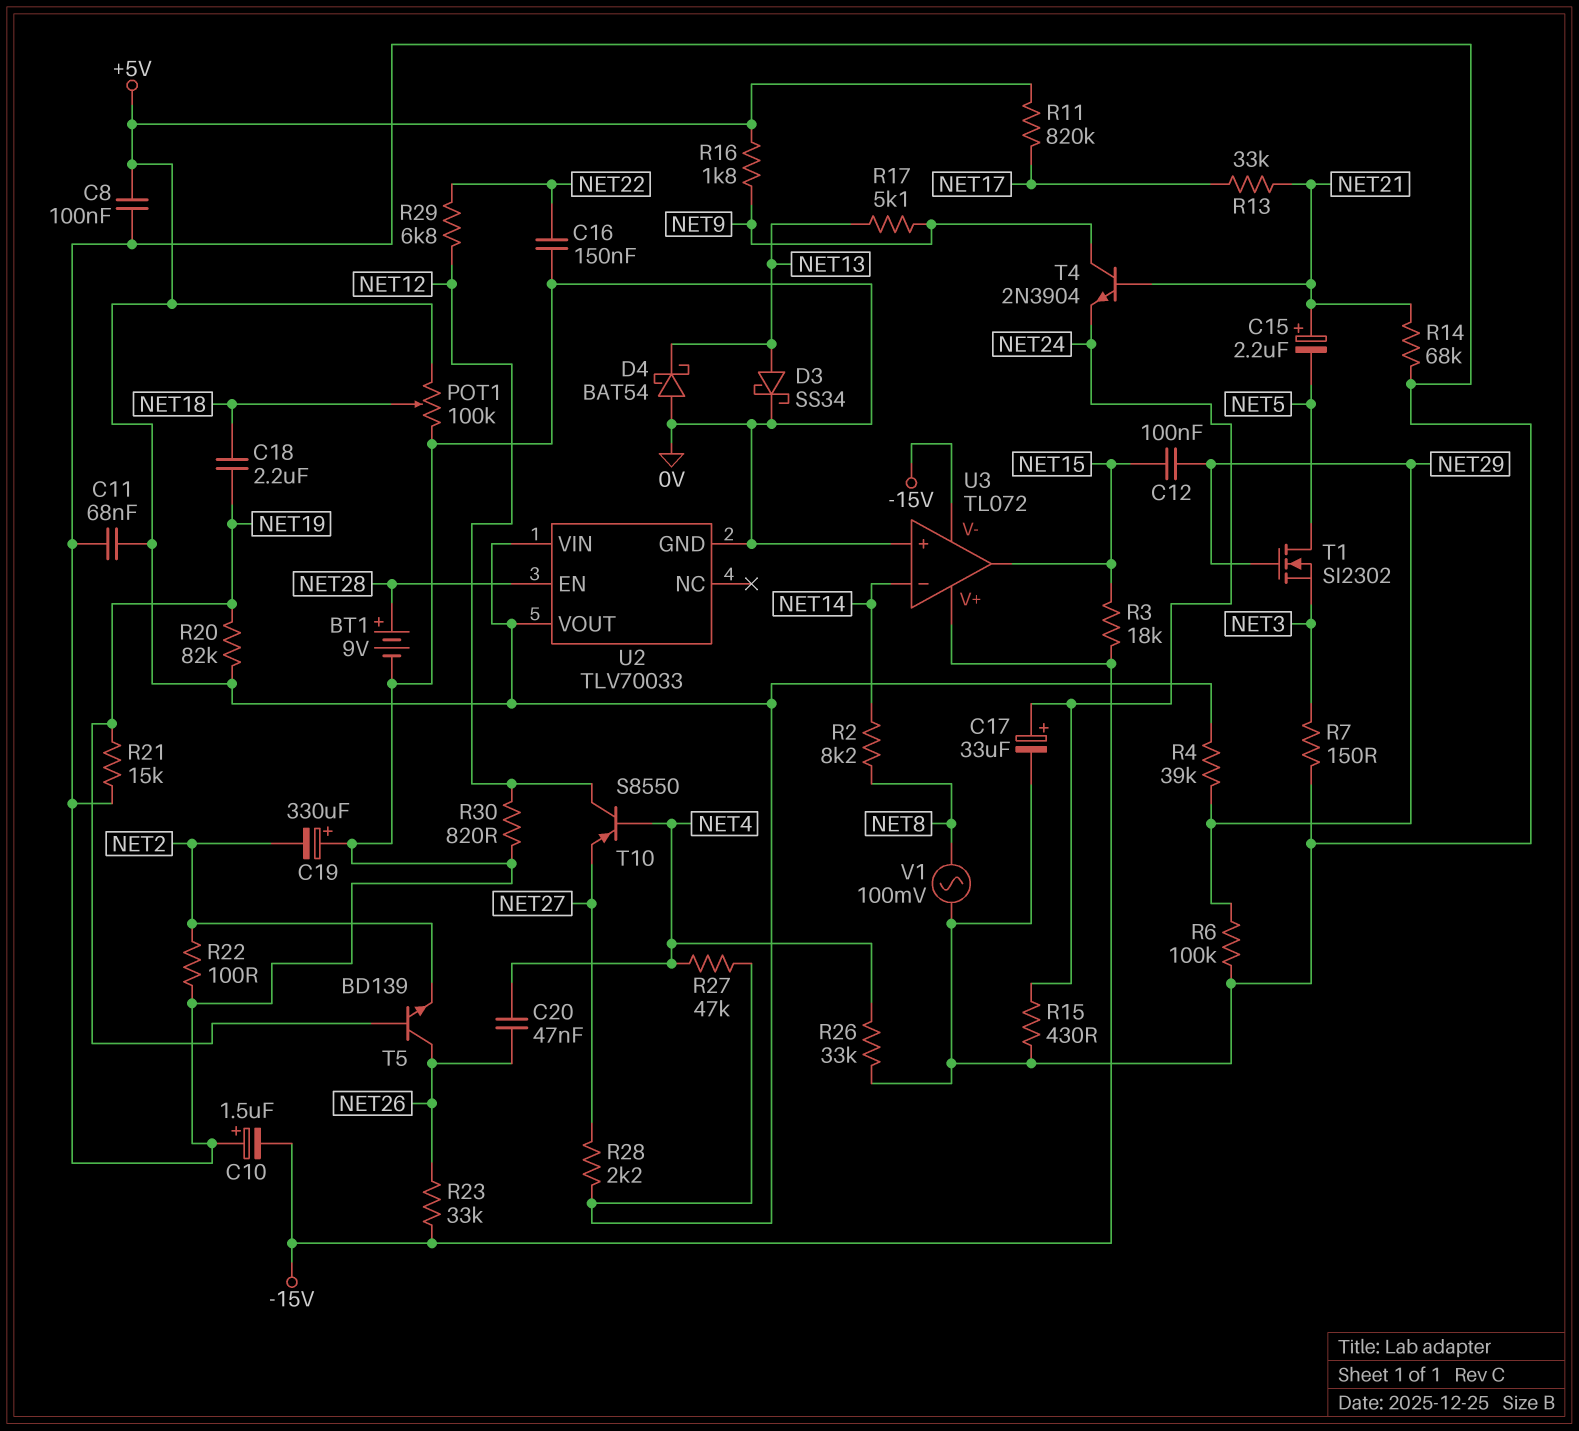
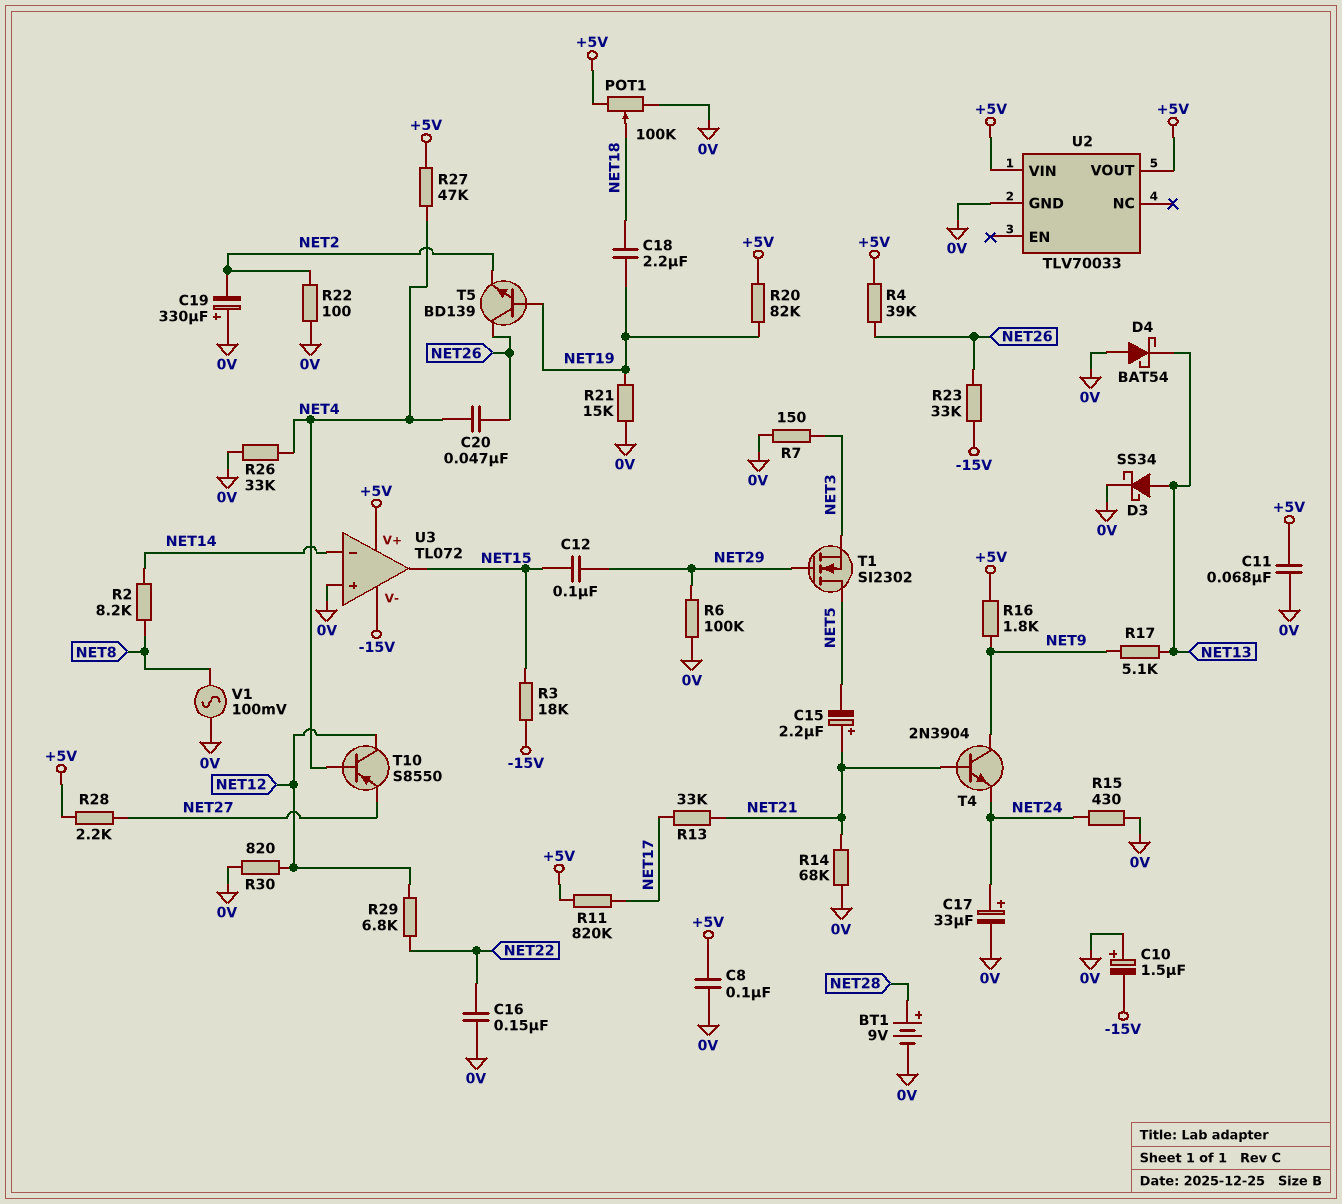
R4: 39k (+5V, NET29) -> 39k (+5V, NET26)
U2 pin EN: NET28 -> none
U3 pin V+: -15V -> +5V

